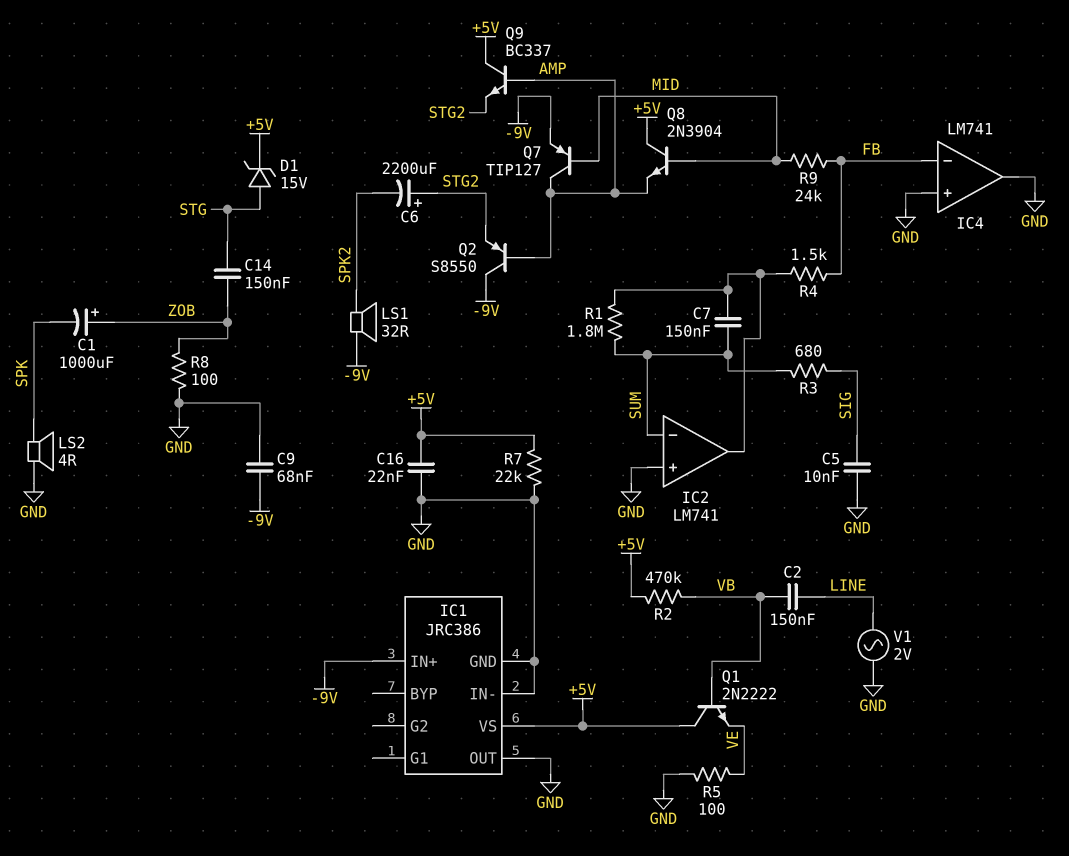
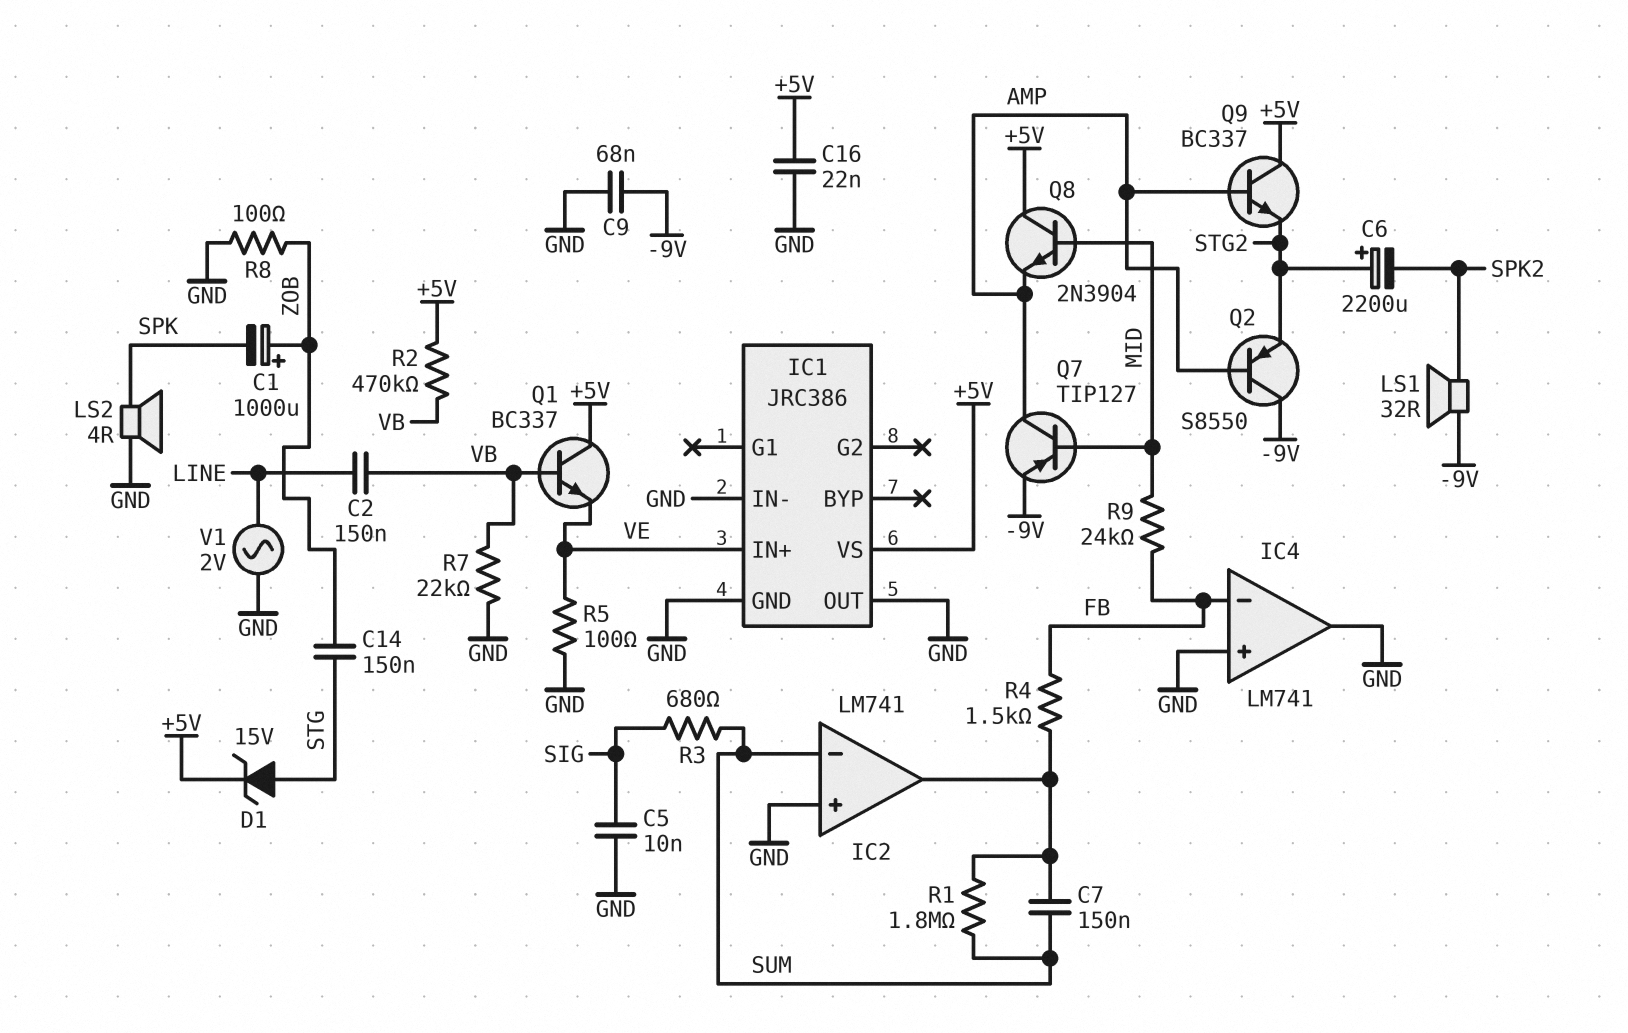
IC1 pin IN+: -9V -> VE
Q1: NPN 2N2222 (B VB, C +5V, E VE) -> NPN BC337 (B VB, C +5V, E VE)
R7: 22k (+5V, GND) -> 22k (GND, VB)

